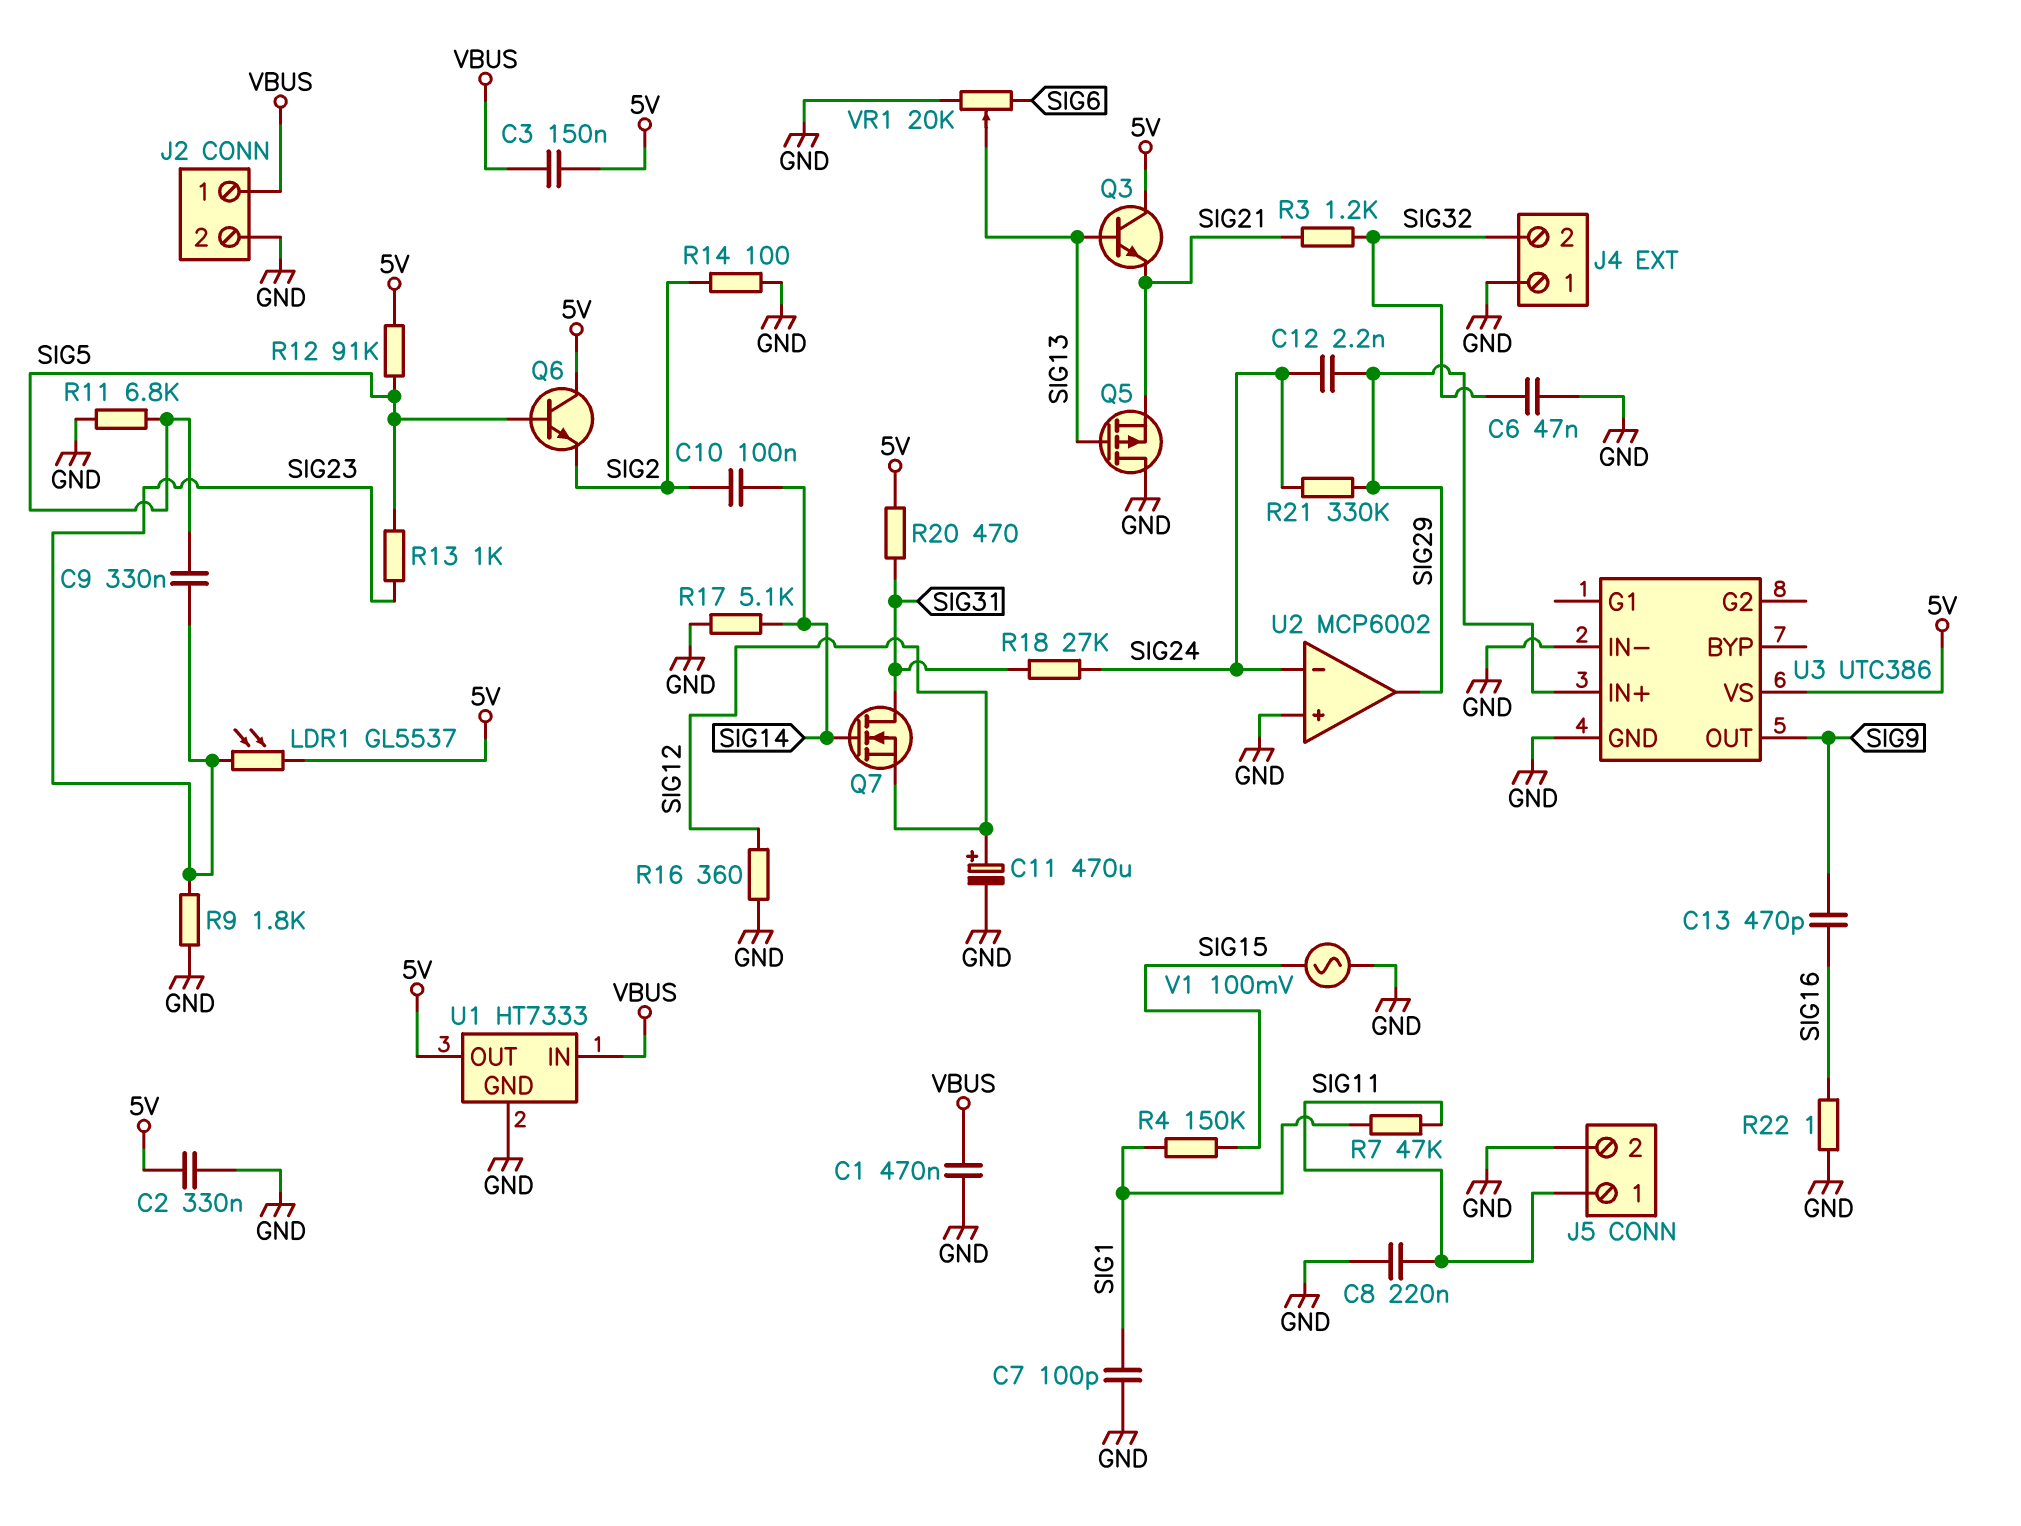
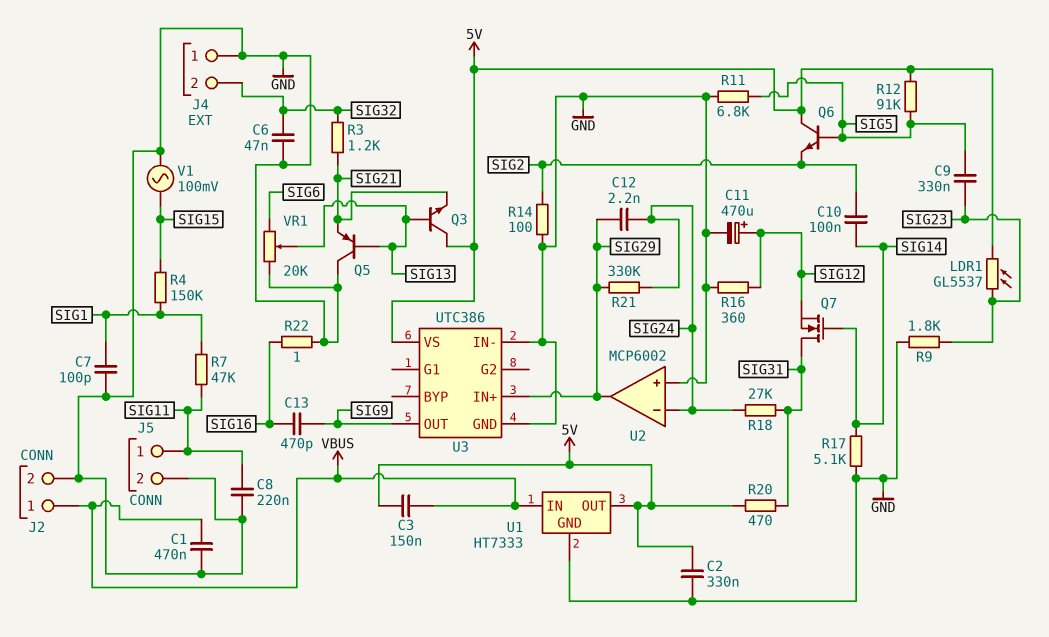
Q5: PMOS (G SIG13, D GND, S SIG21) -> PNP (B SIG13, C GND, E SIG21)
R13: 1k (SIG5, SIG23) -> none

